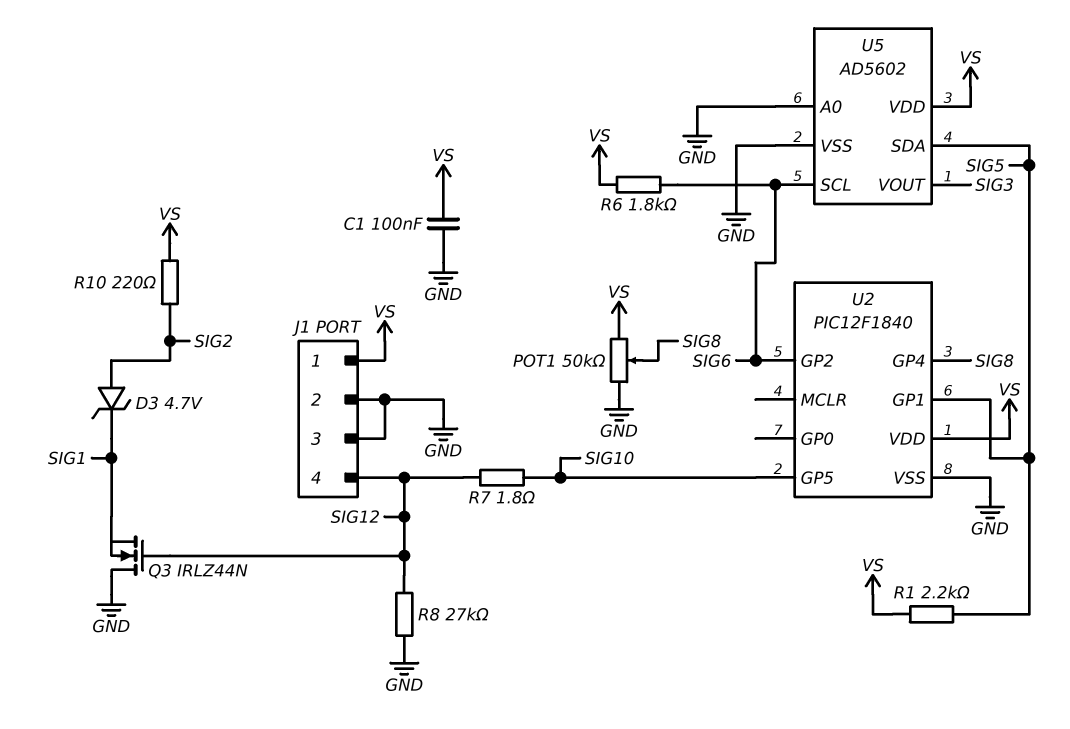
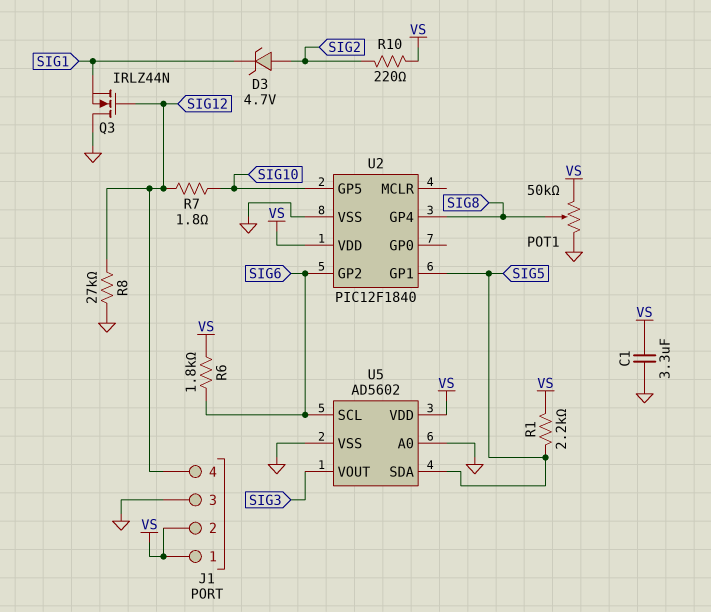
C1: 100nF (GND, VS) -> 3.3uF (GND, VS)
J1 pin 2: GND -> VS

